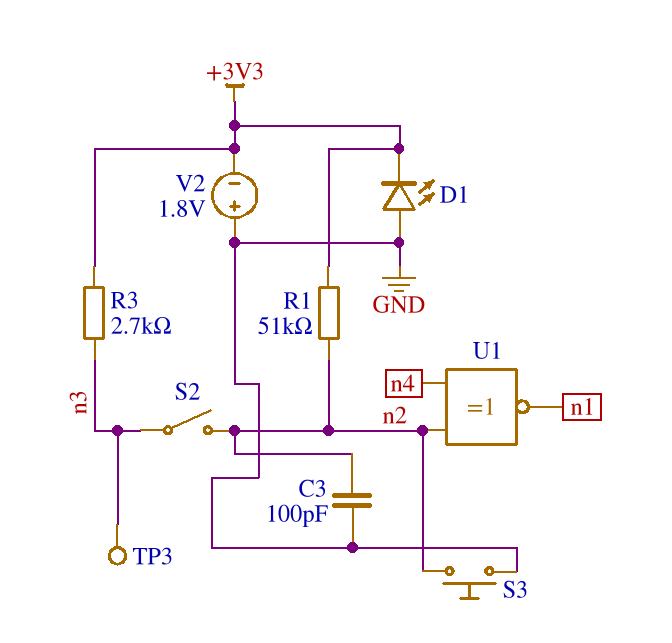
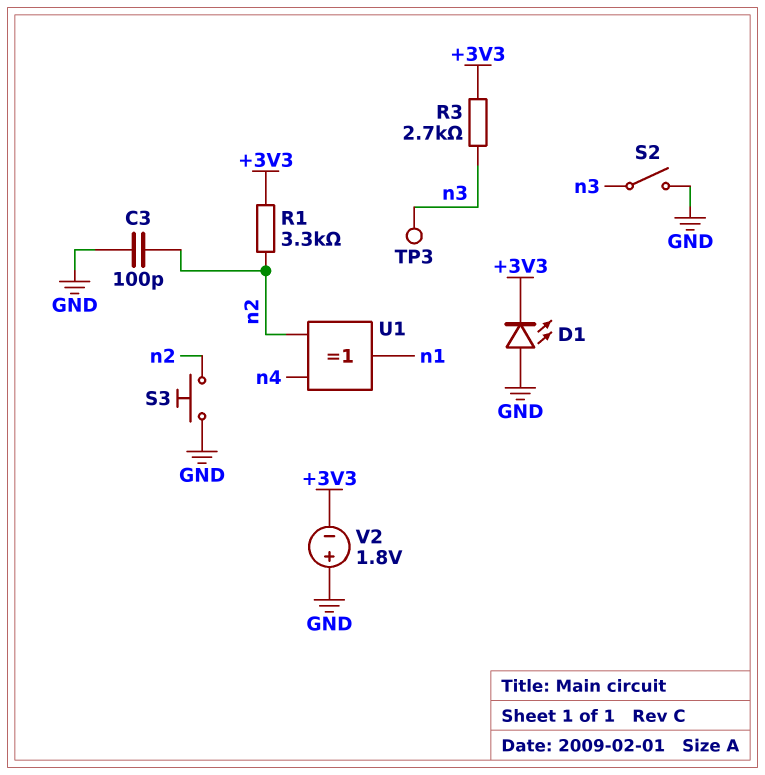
R1: 51k (+3V3, n2) -> 3.3k (+3V3, n2)
S2: switch (n2, n3) -> switch (GND, n3)
U1: XNOR (in n2, in n4, out n1) -> XOR (in n2, in n4, out n1)

